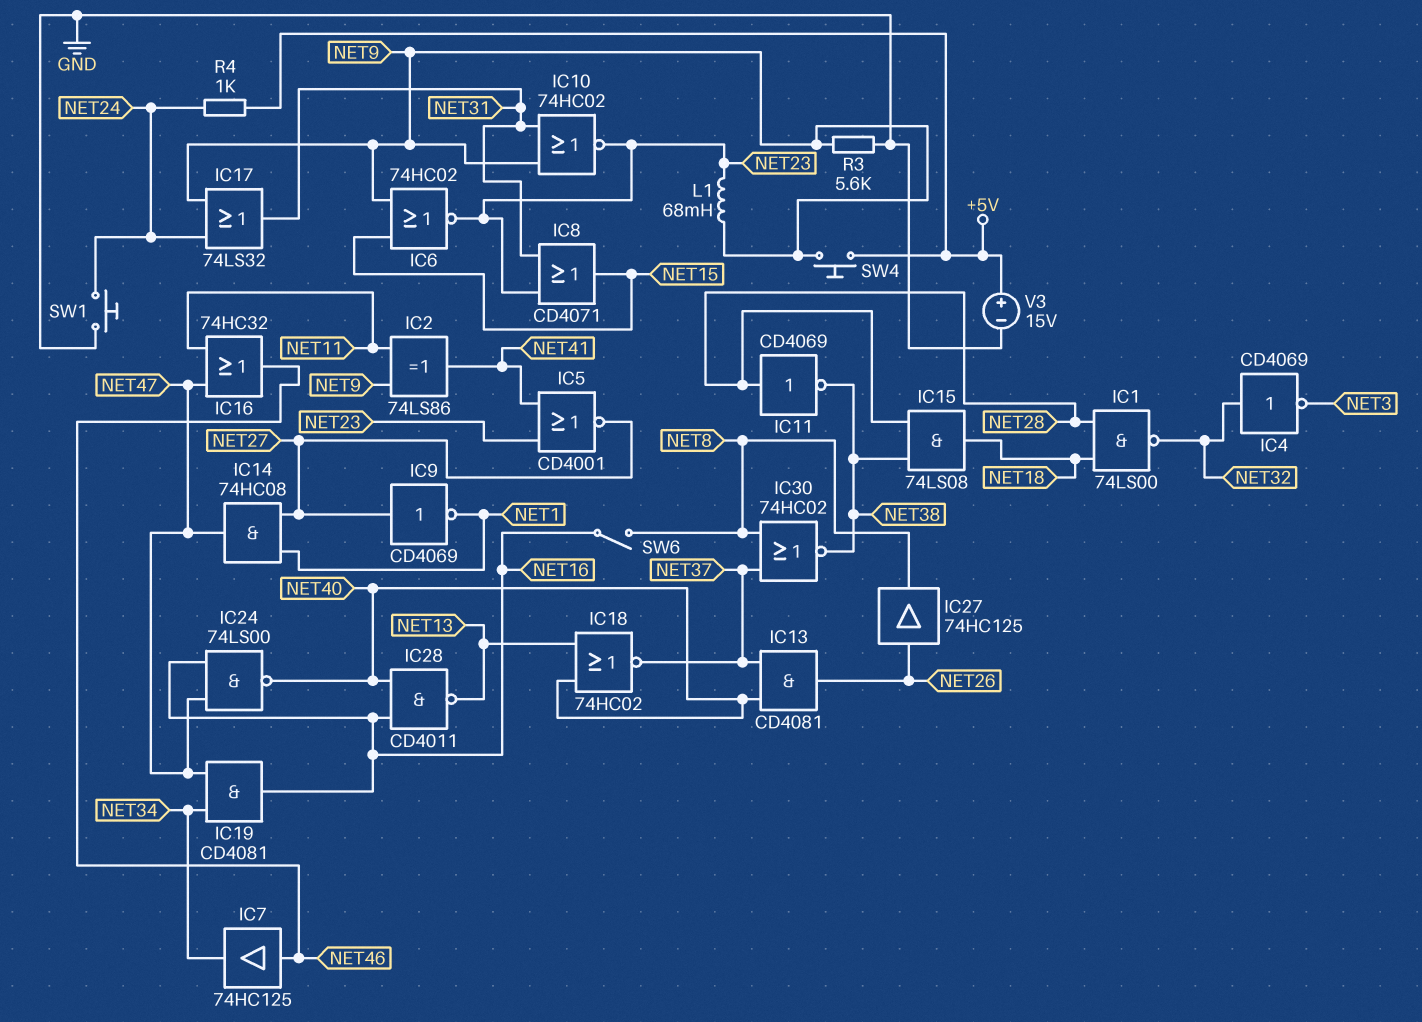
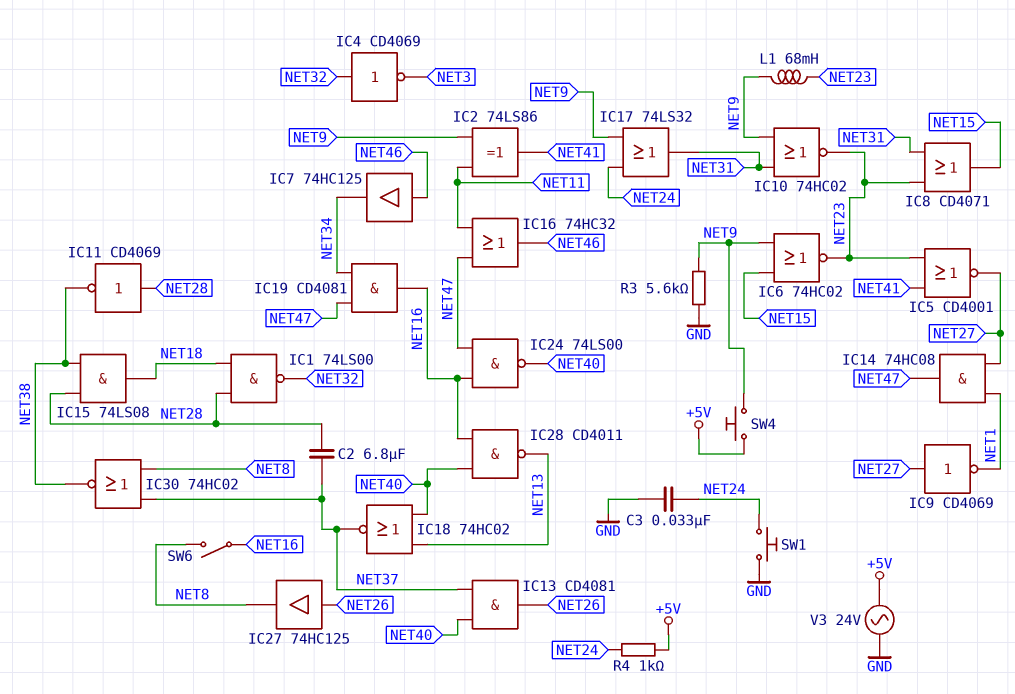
C2: none -> 6.8uF (NET28, NET37)
C3: none -> 33nF (GND, NET24)
V3: 15V (plus +5V, minus GND) -> AC 24V (+5V, GND)

